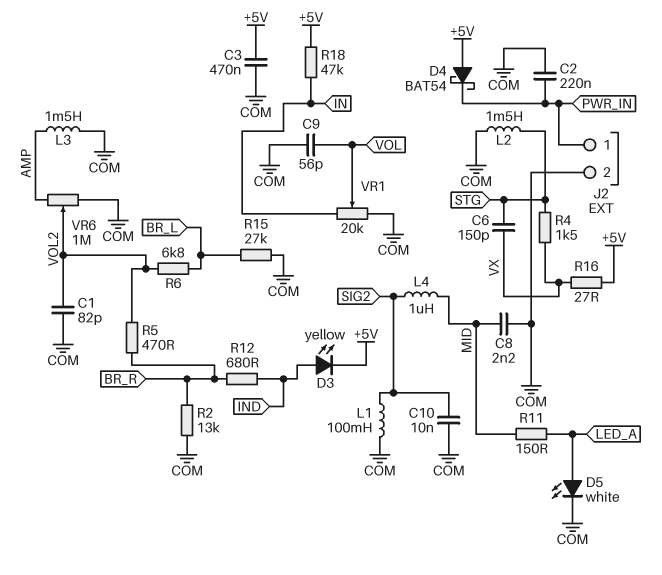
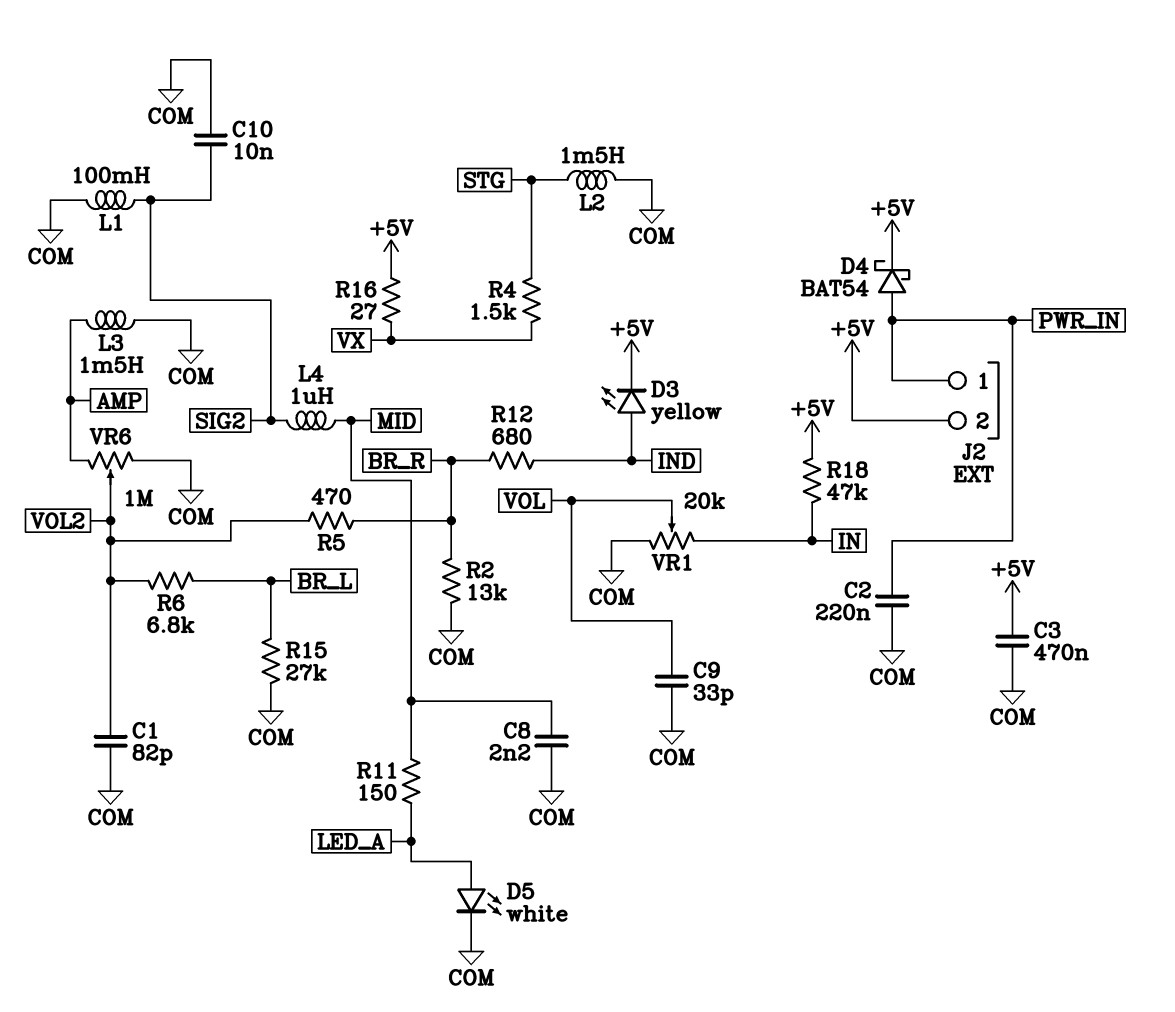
C6: 150pF (STG, VX) -> none
C9: 56pF (COM, VOL) -> 33pF (COM, VOL)
D4: schottky BAT54 (A +5V, K PWR_IN) -> schottky BAT54 (A PWR_IN, K +5V)
J2 pin 2: COM -> +5V

